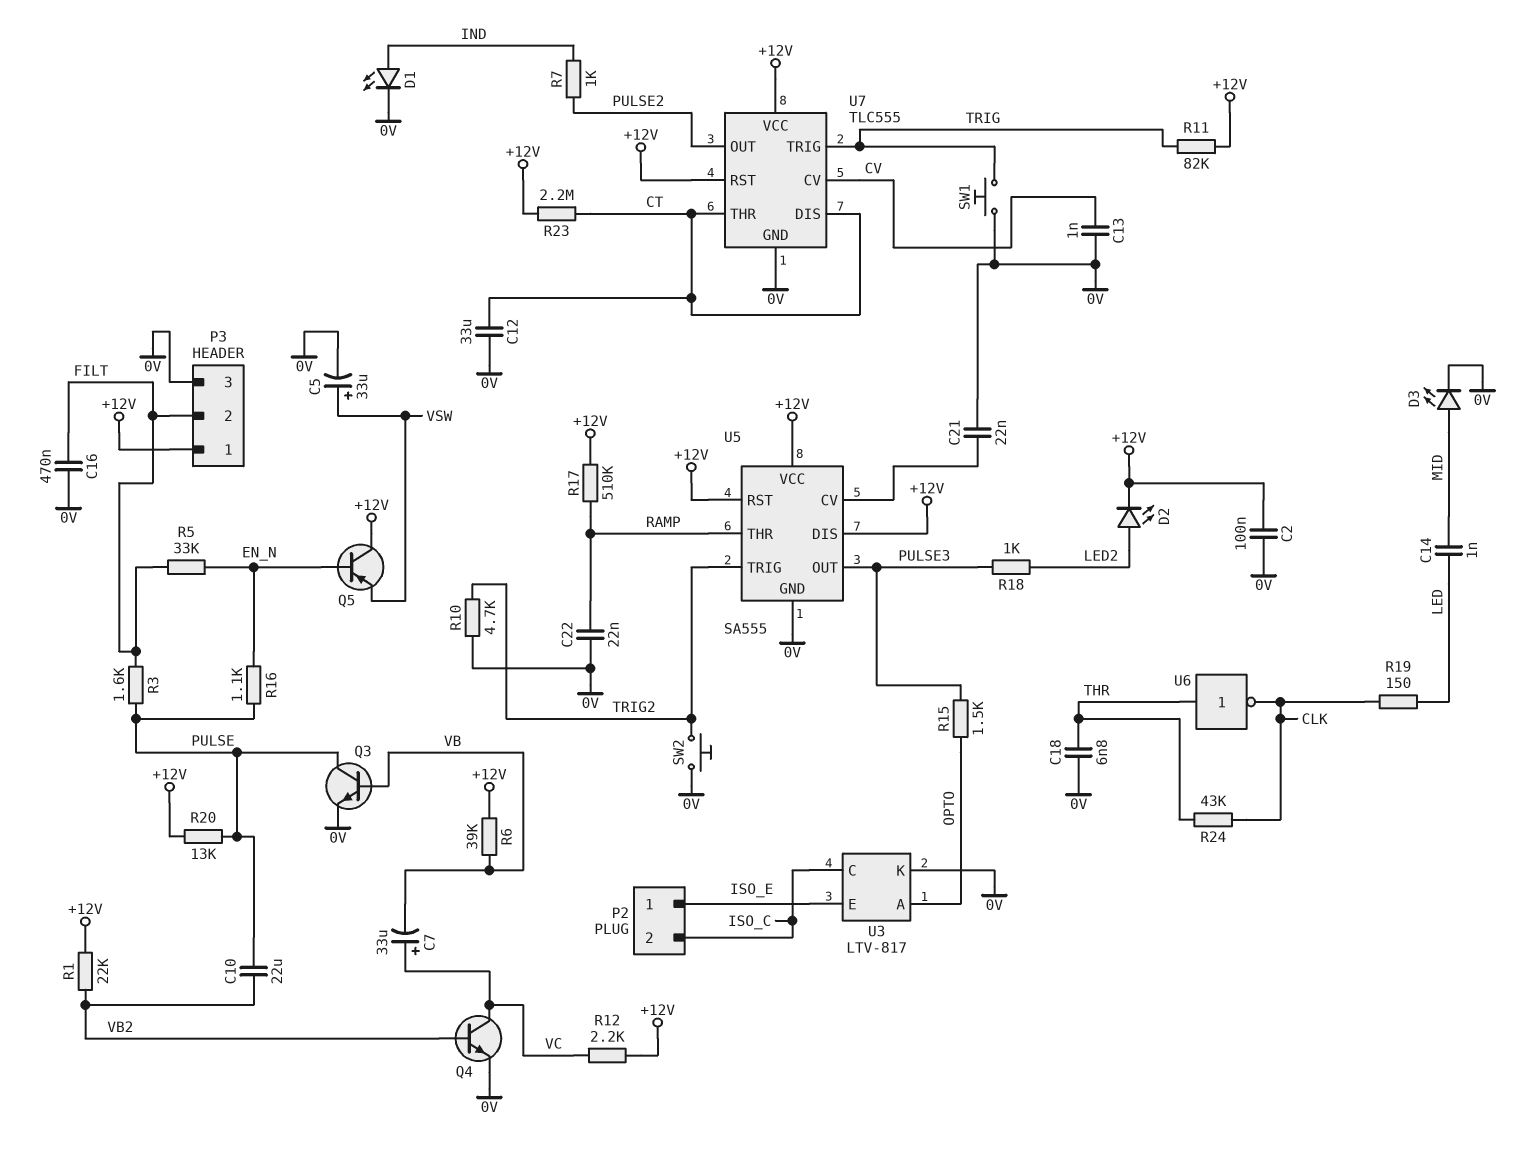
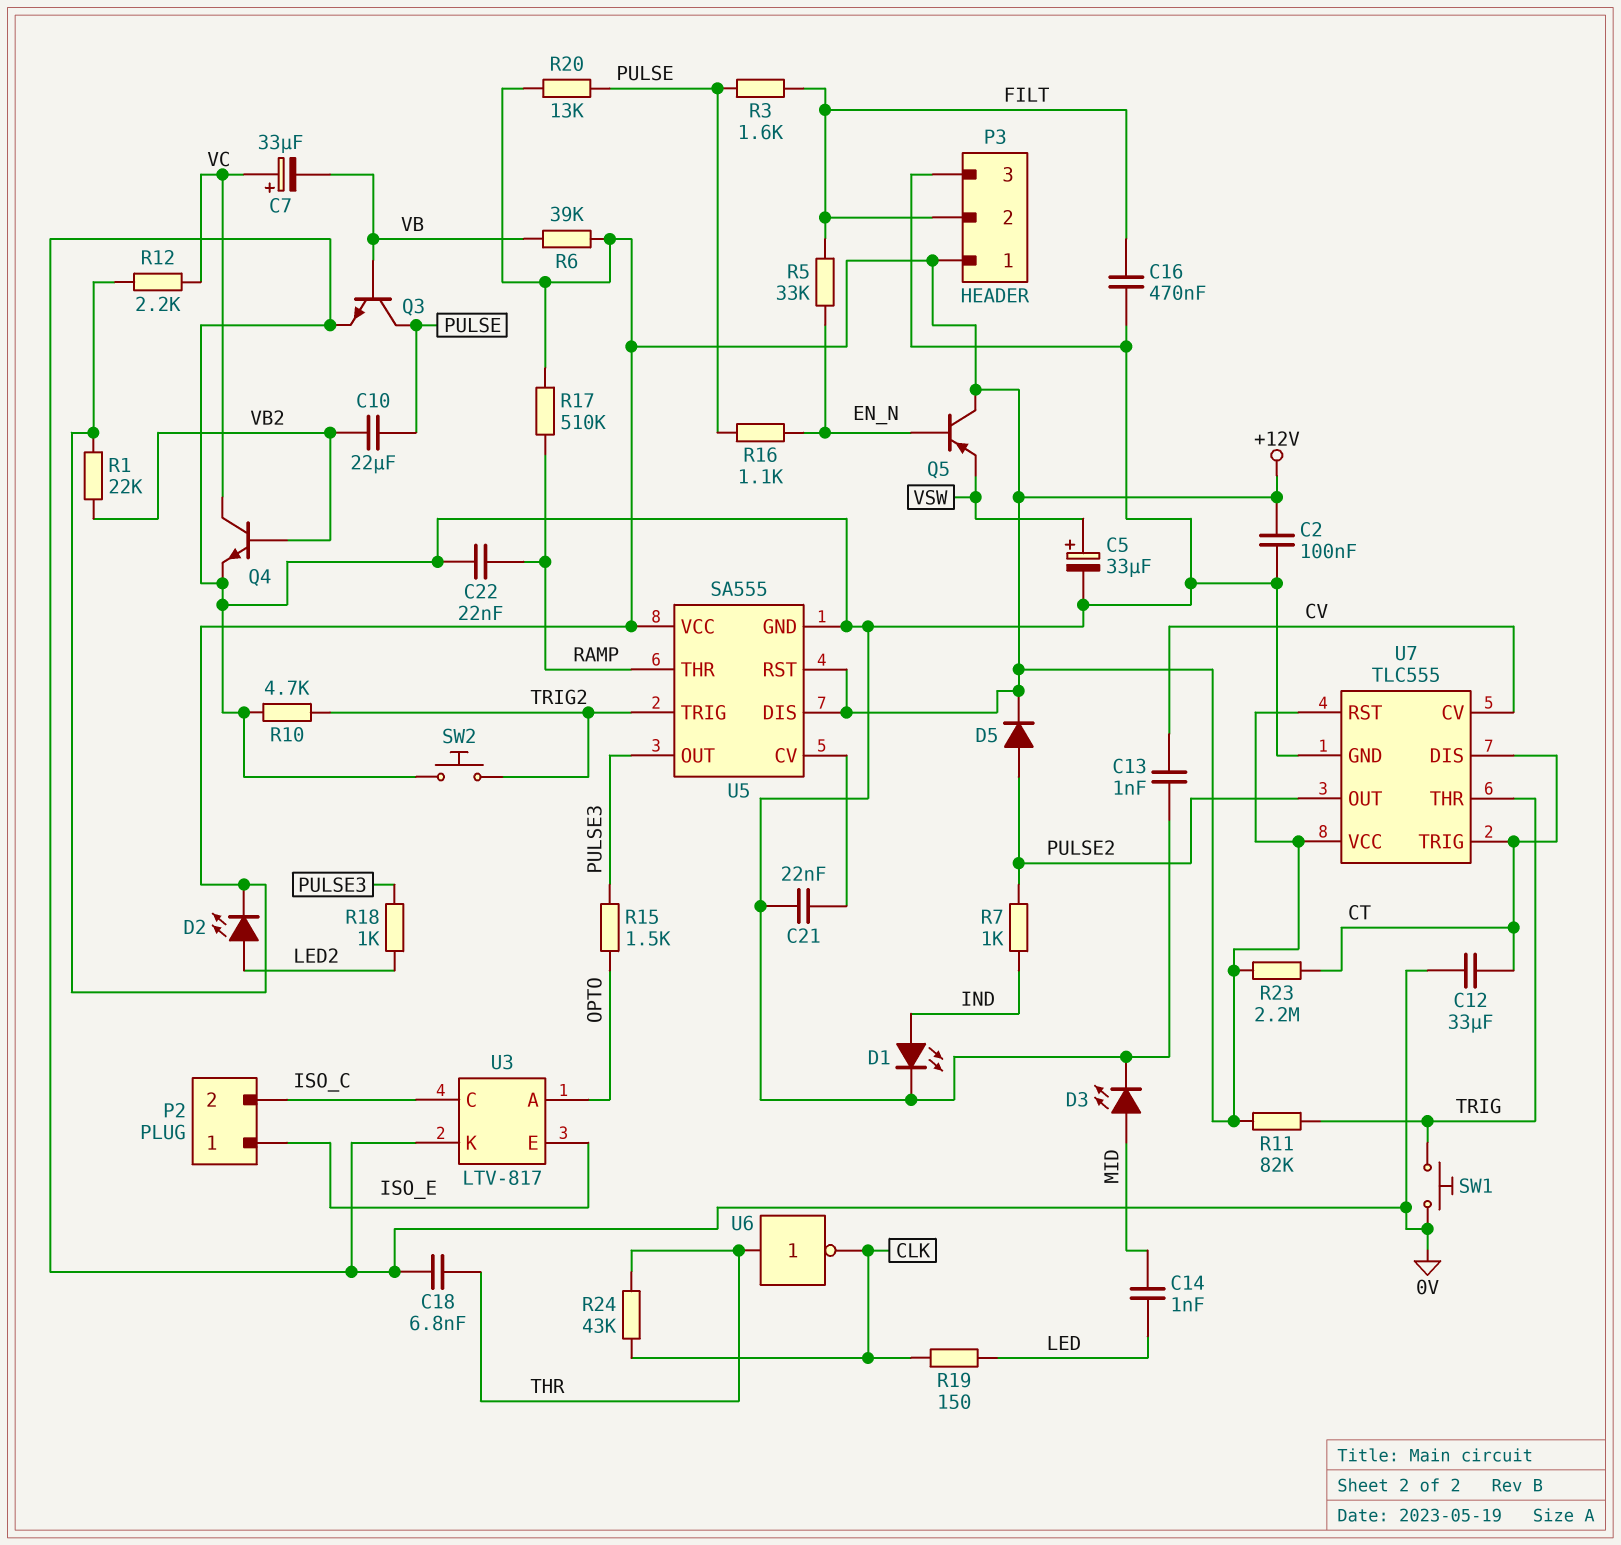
D5: none -> diode (A PULSE2, K +12V)
U7 pin THR: CT -> TRIG
U7 pin TRIG: TRIG -> CT

